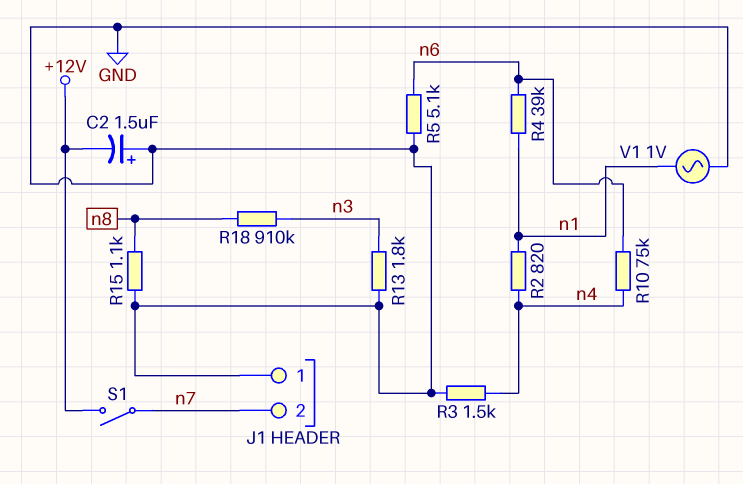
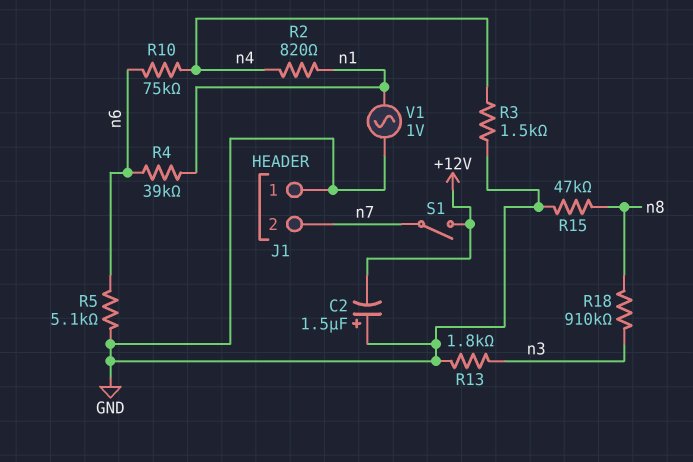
R15: 1.1k (GND, n8) -> 47k (GND, n8)

